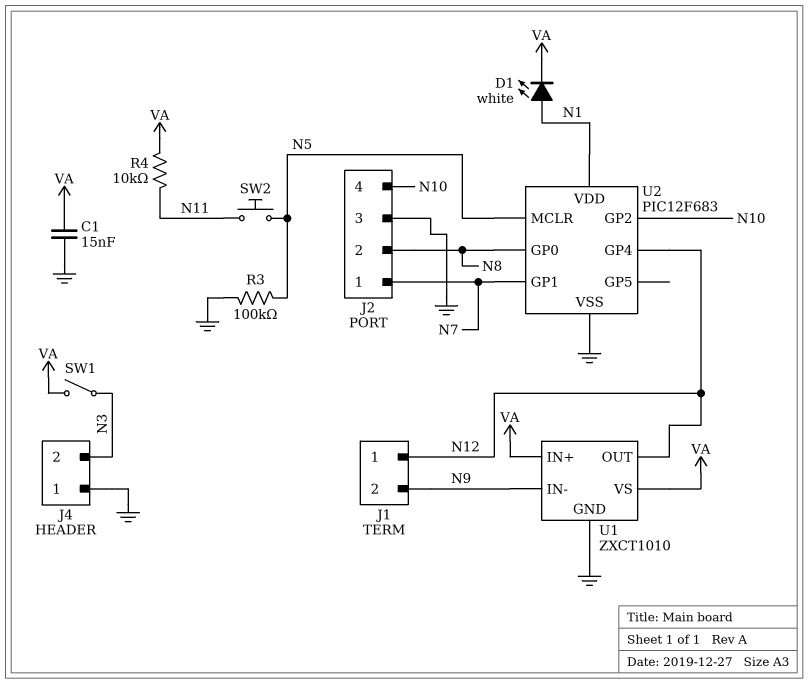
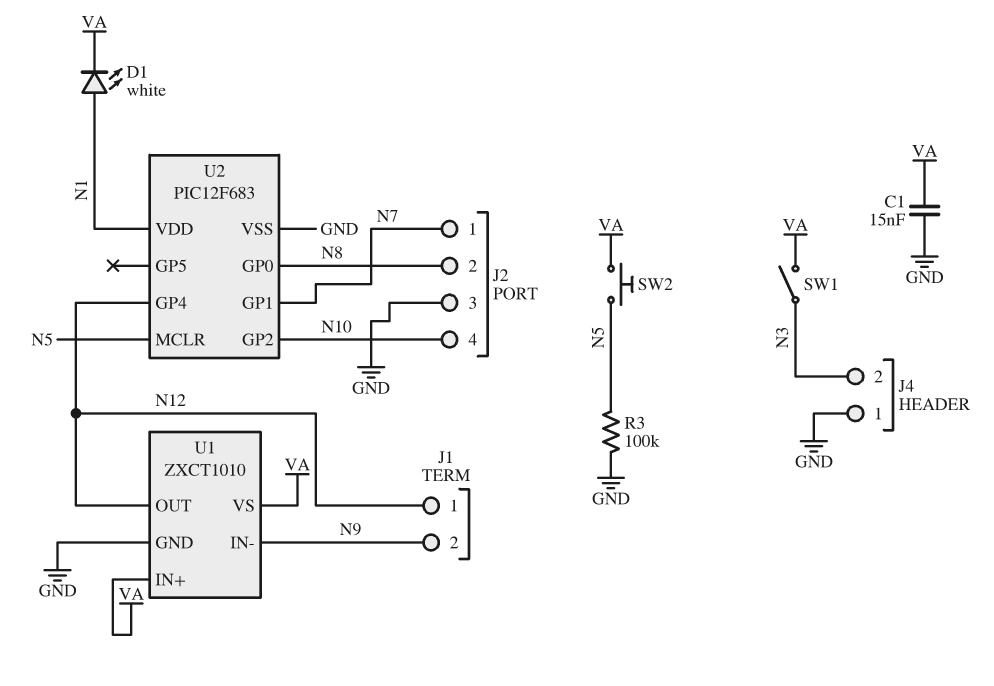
R4: 10k (N11, VA) -> none
SW2: button (N5, N11) -> button (N5, VA)

